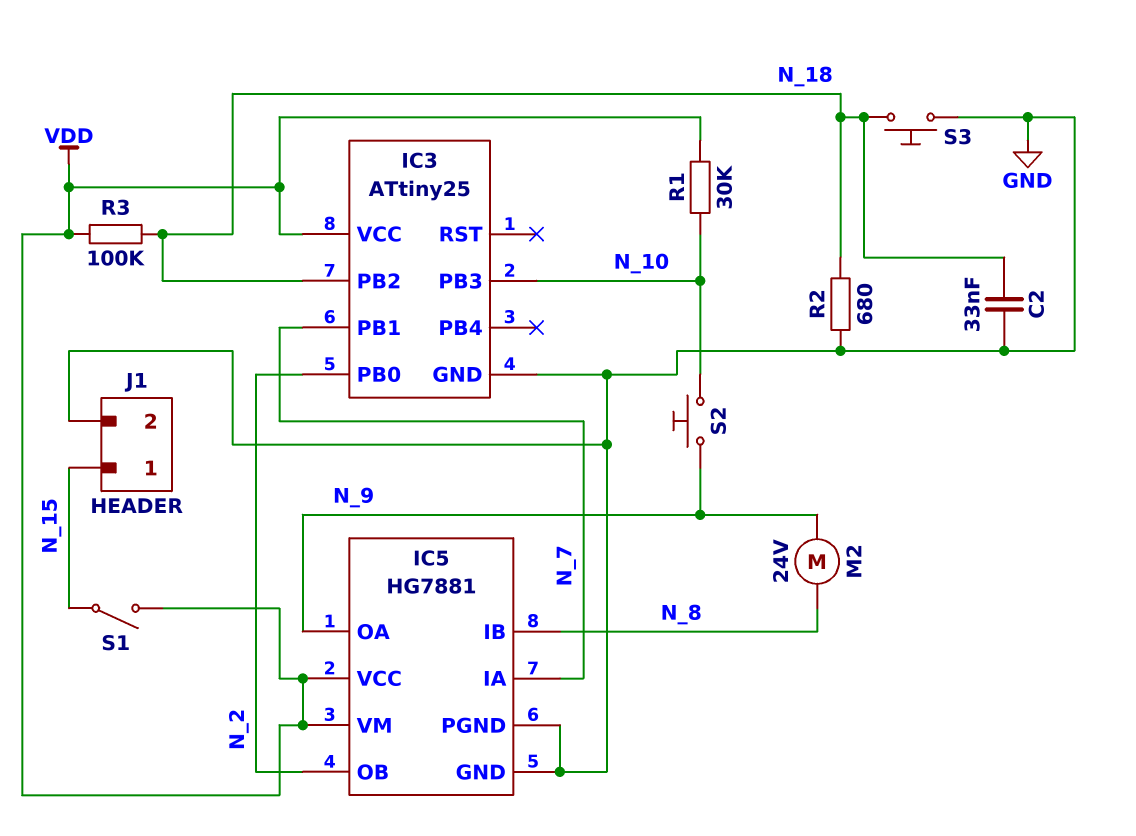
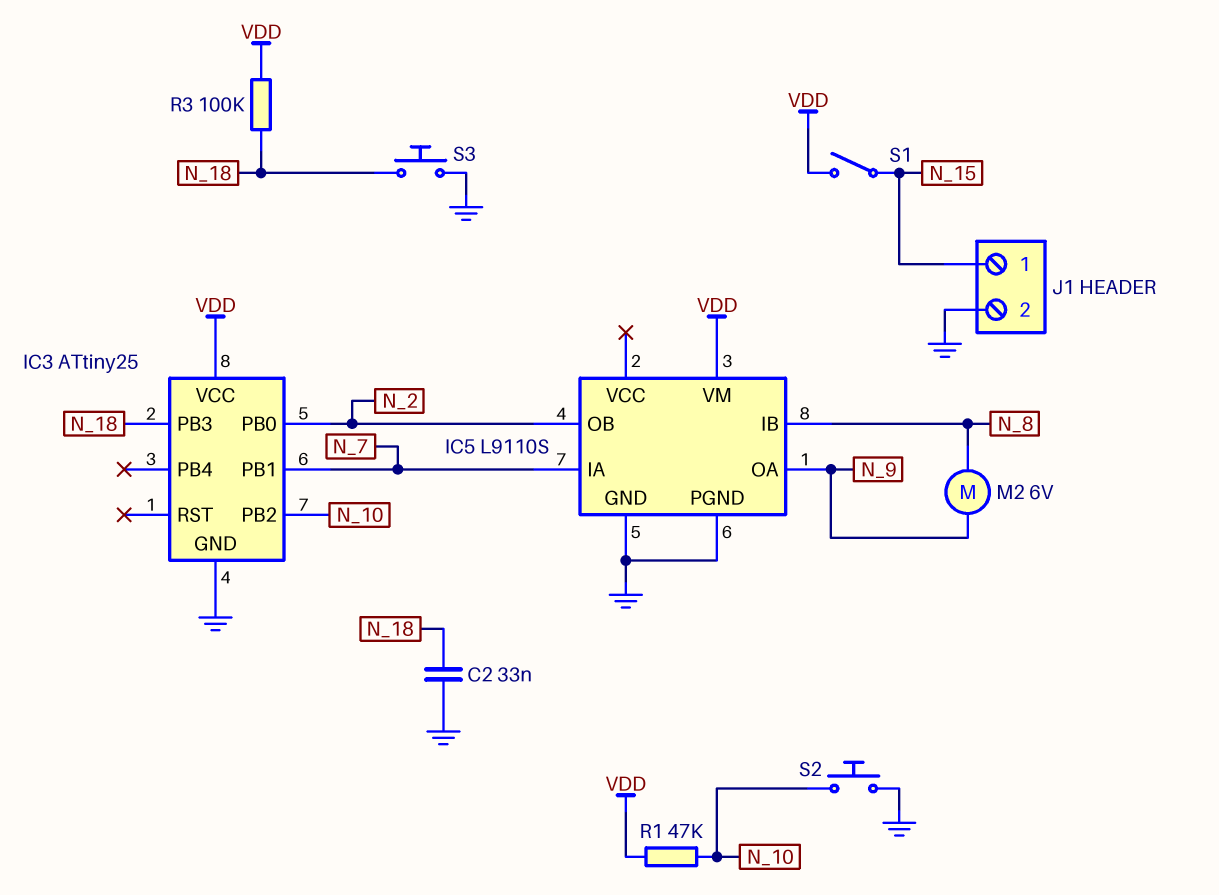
IC3 pin PB2: N_18 -> N_10
IC3 pin PB3: N_10 -> N_18
IC5: HG7881 -> L9110S
IC5 pin VCC: VDD -> none
M2: motor 24V (N_8, N_9) -> motor 6V (N_8, N_9)
R1: 30k (N_10, VDD) -> 47k (N_10, VDD)
R2: 680 (GND, N_18) -> none
S2: button (N_9, N_10) -> button (GND, N_10)

